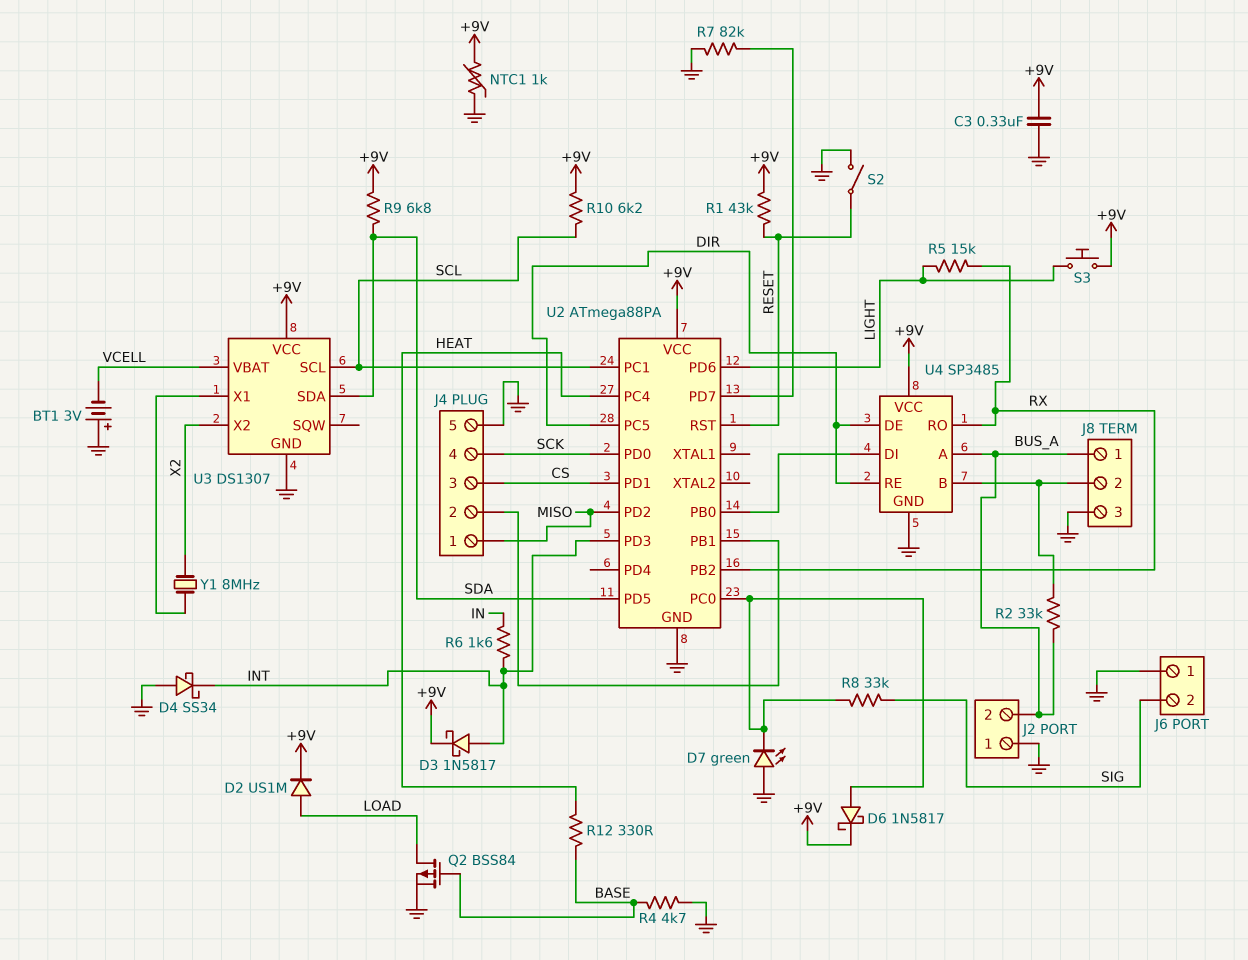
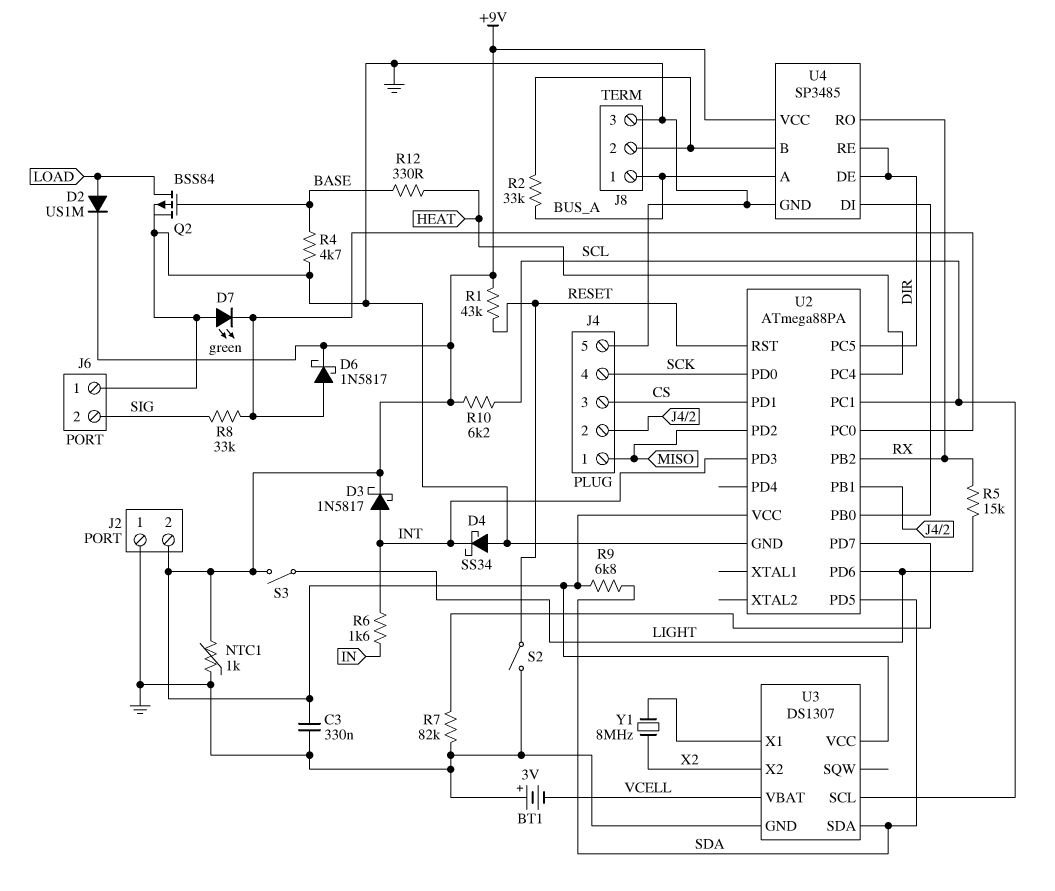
J2 pin 2: BUS_A -> +9V
S3: button (+9V, LIGHT) -> switch (+9V, LIGHT)

